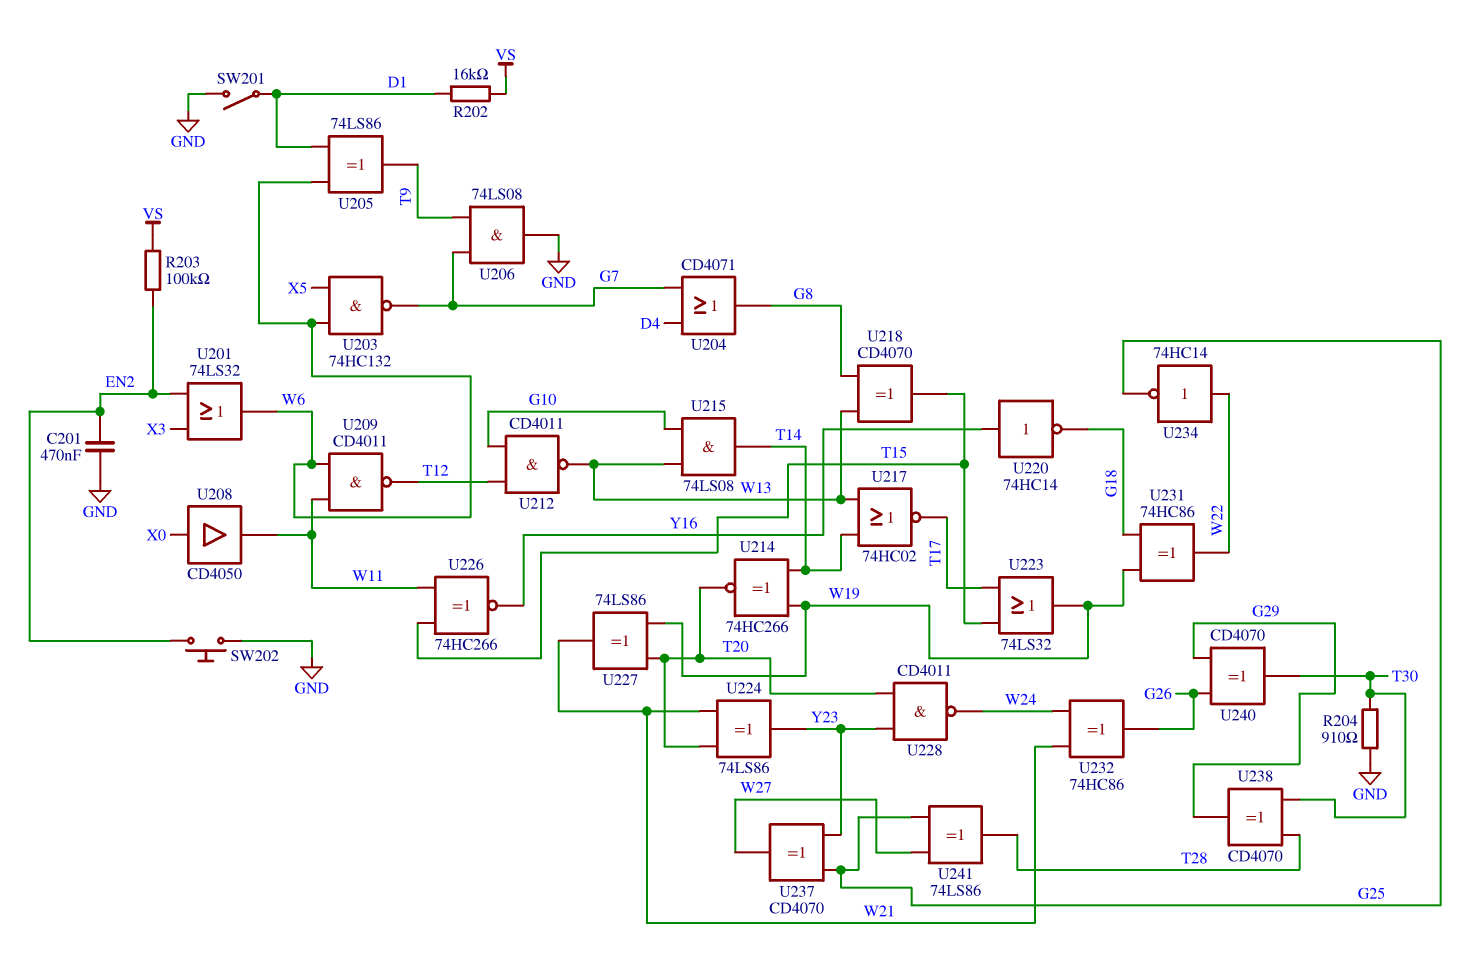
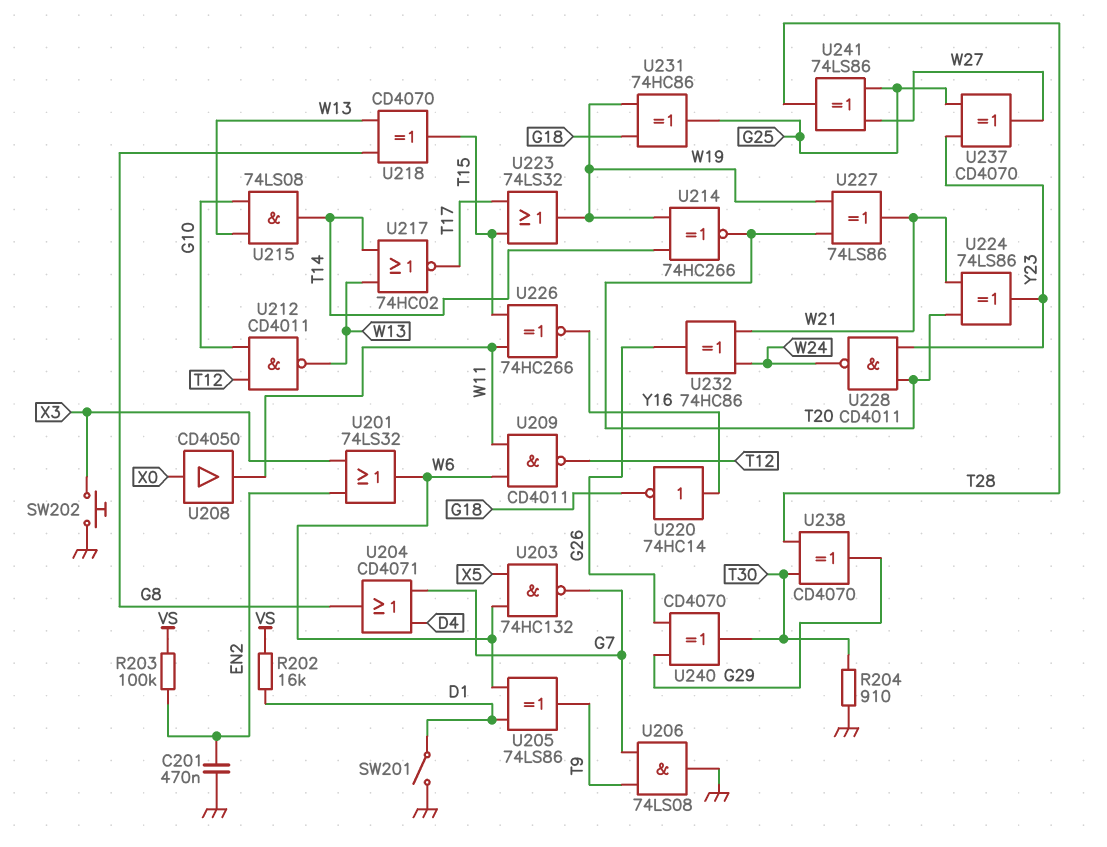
SW202: button (EN2, GND) -> button (GND, X3)
U231: XOR 74HC86 (in G18, in W19, out W22) -> XOR 74HC86 (in G18, in W19, out G25)
U234: NOT 74HC14 (in W22, out G25) -> none

